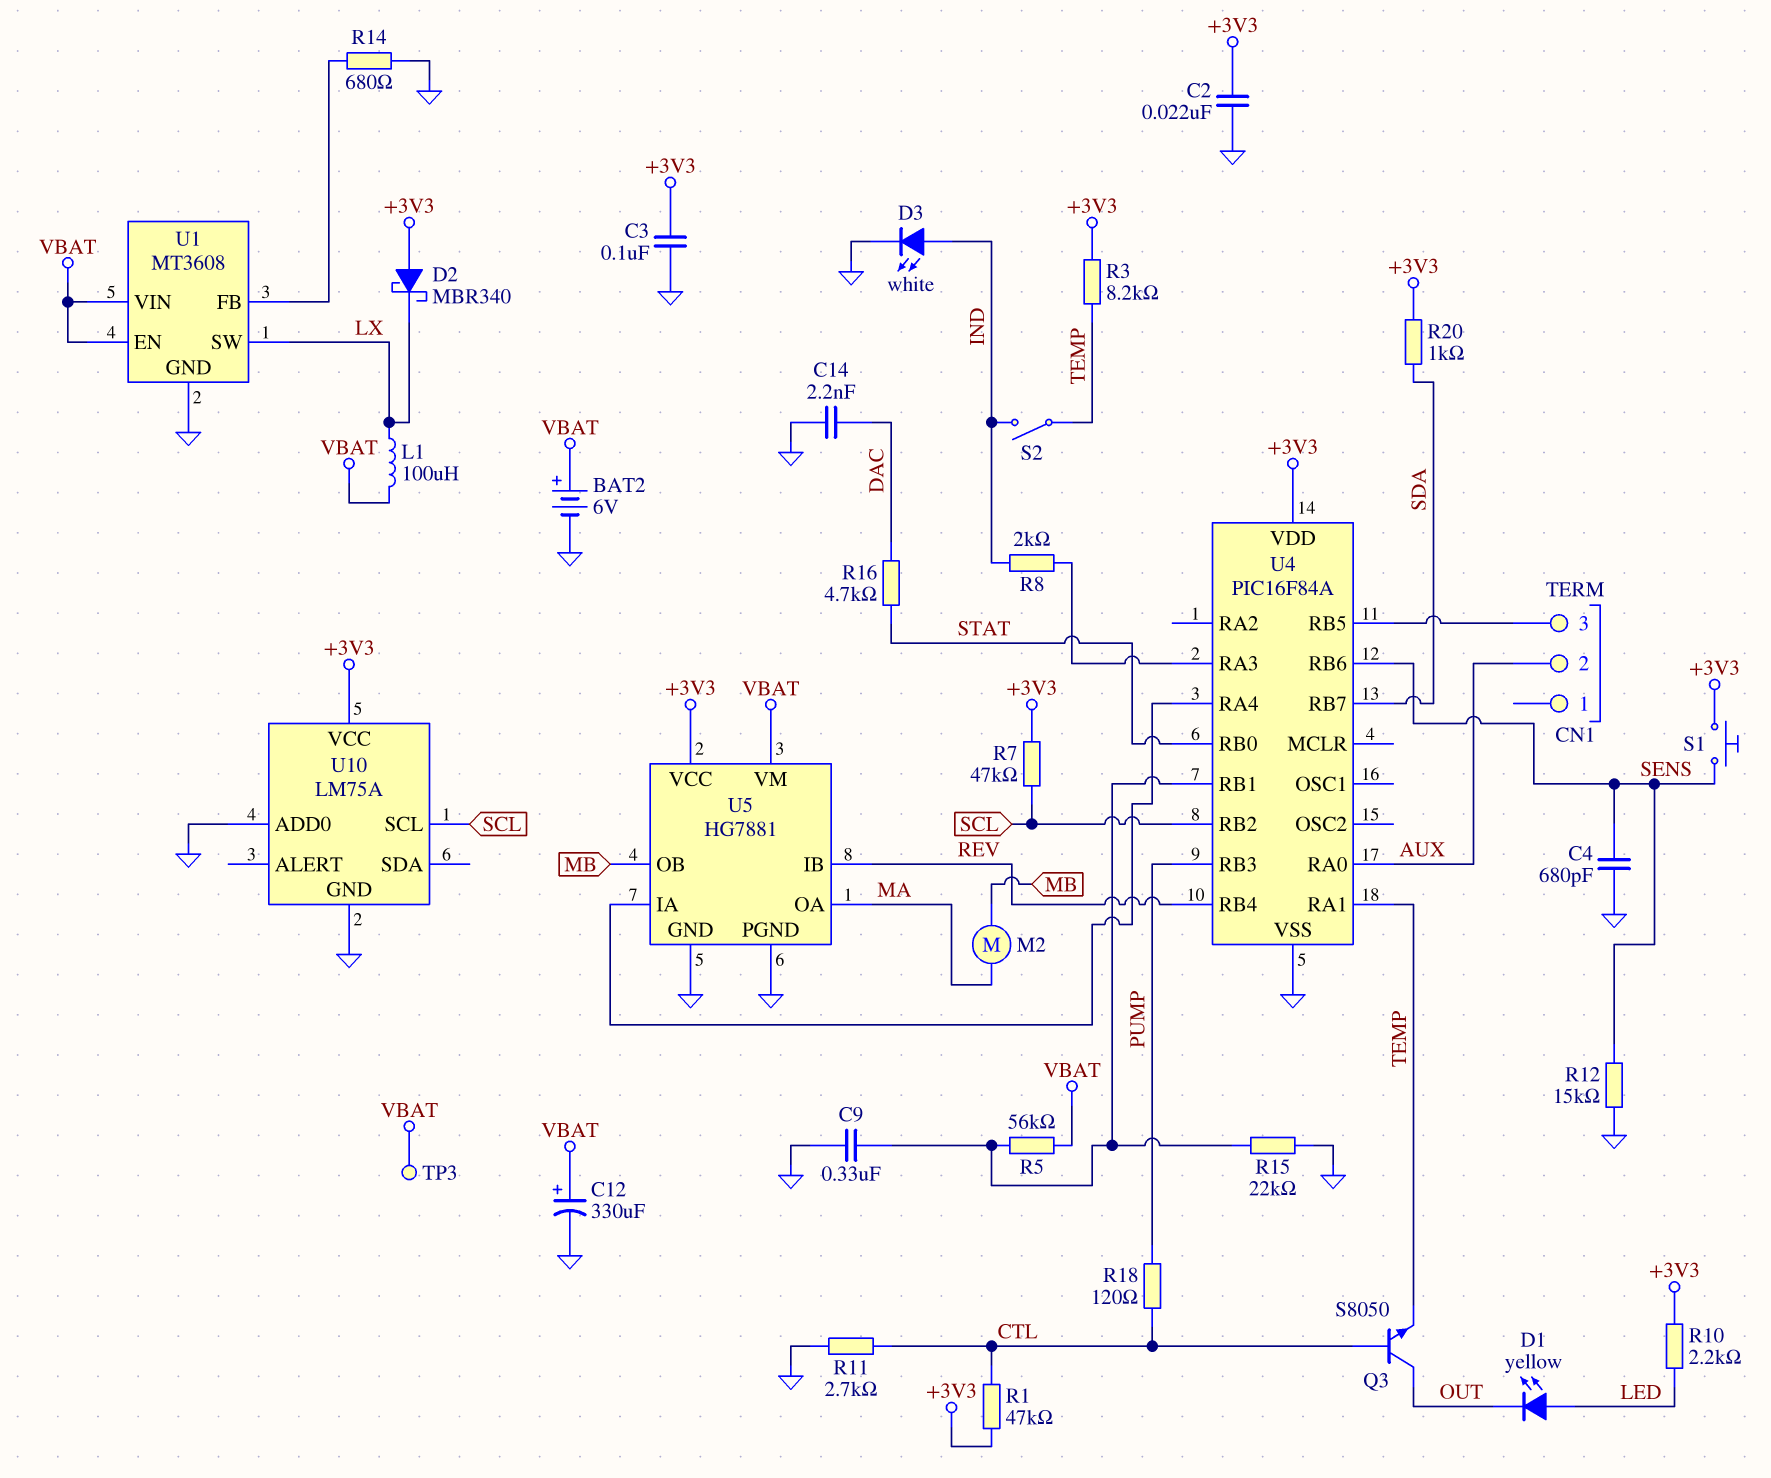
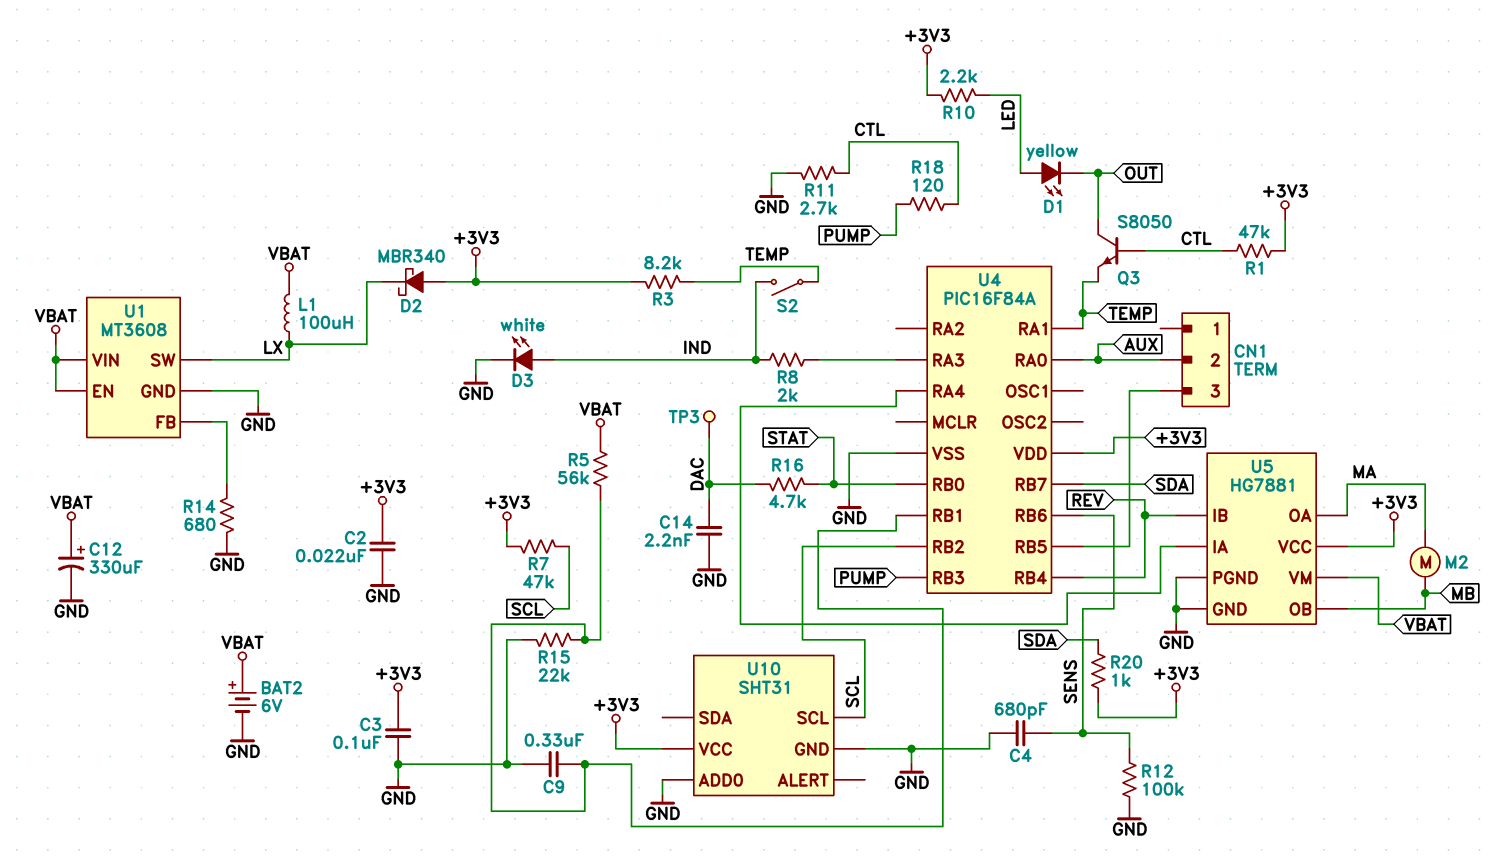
R12: 15k (GND, SENS) -> 100k (GND, SENS)
S1: button (+3V3, SENS) -> none
TP3: test point (VBAT) -> test point (DAC)
U10: LM75A -> SHT31

